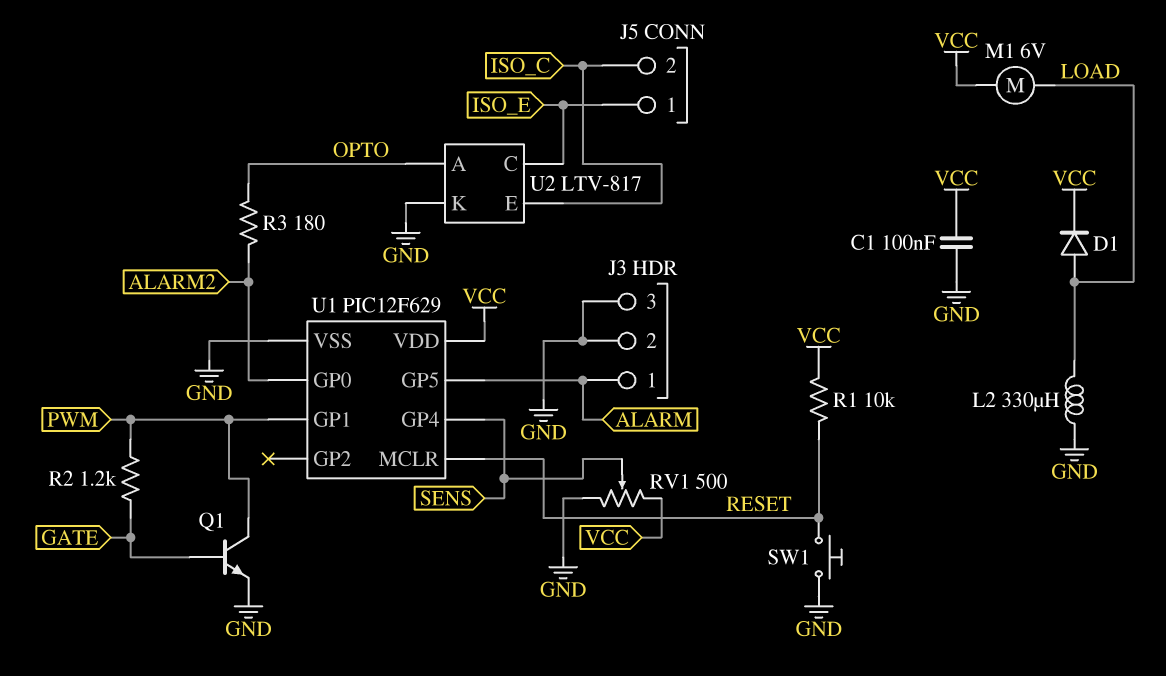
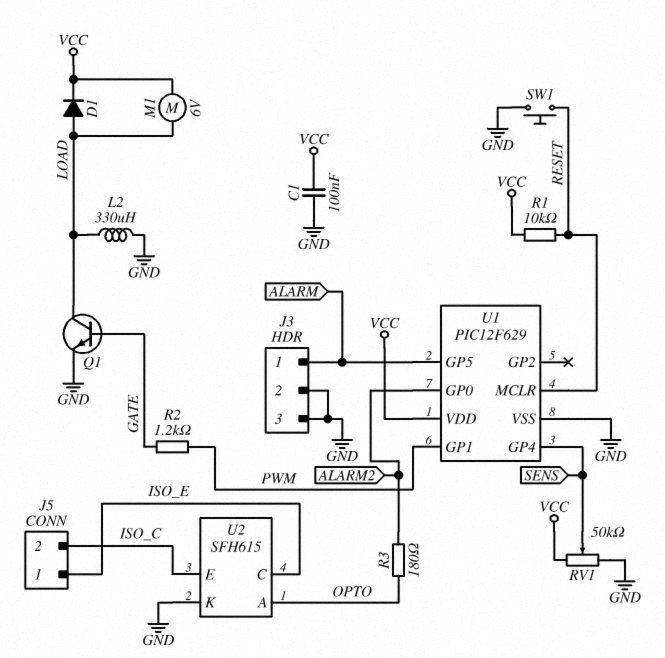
Q1: NPN (B GATE, C PWM, E GND) -> NPN (B GATE, C LOAD, E GND)
RV1: 500 (GND, VCC, wiper SENS) -> 50k (GND, VCC, wiper SENS)
U2: LTV-817 -> SFH615

